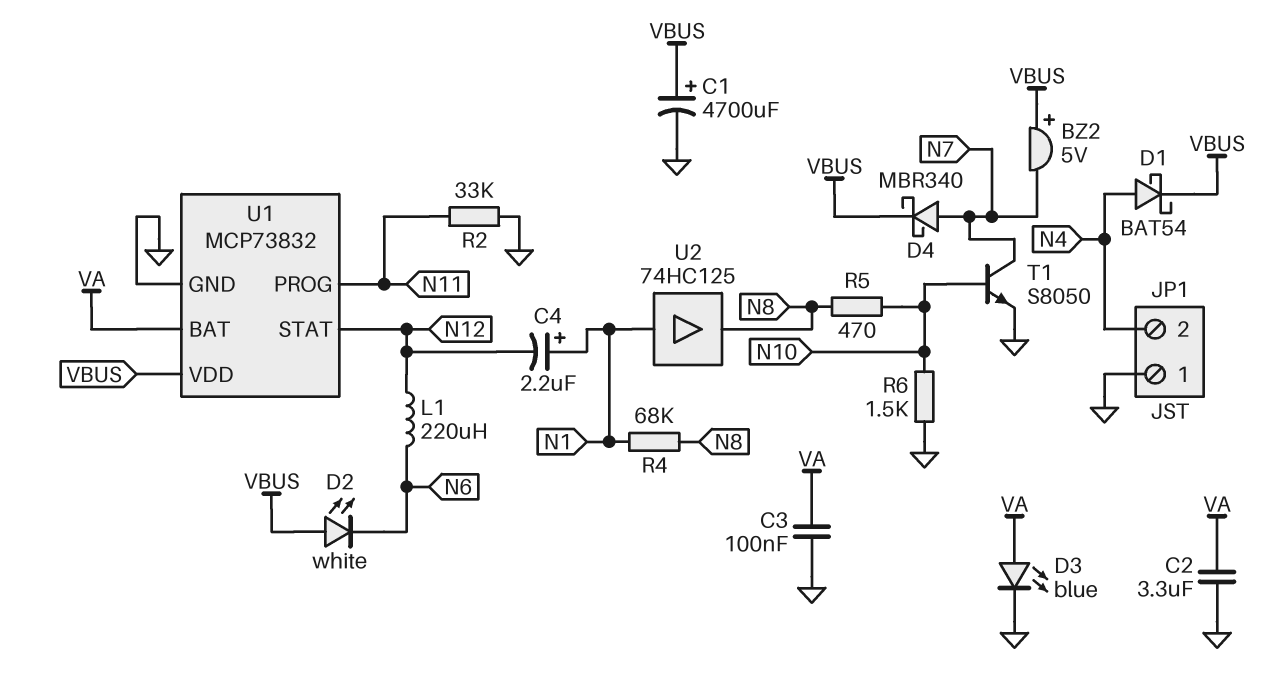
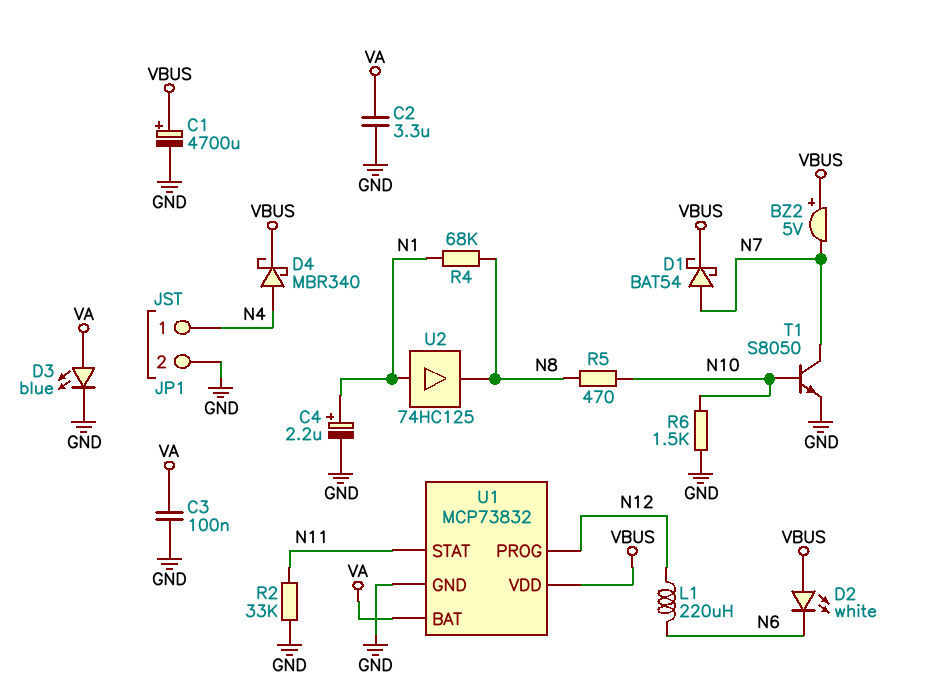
C4: 2.2uF (plus N1, minus N12) -> 2.2uF (plus N1, minus GND)
D1: schottky BAT54 (A N4, K VBUS) -> schottky BAT54 (A N7, K VBUS)
D4: schottky MBR340 (A N7, K VBUS) -> schottky MBR340 (A N4, K VBUS)
JP1 pin 1: GND -> N4
JP1 pin 2: N4 -> GND
U1 pin PROG: N11 -> N12
U1 pin STAT: N12 -> N11

